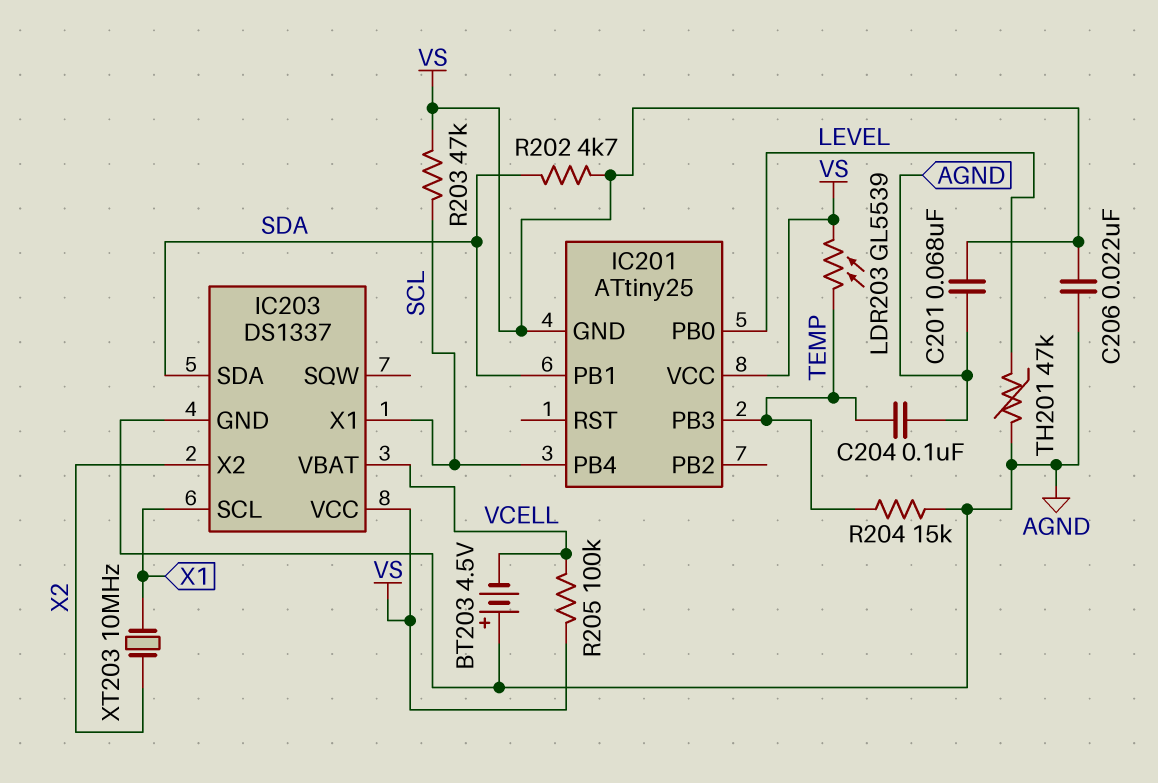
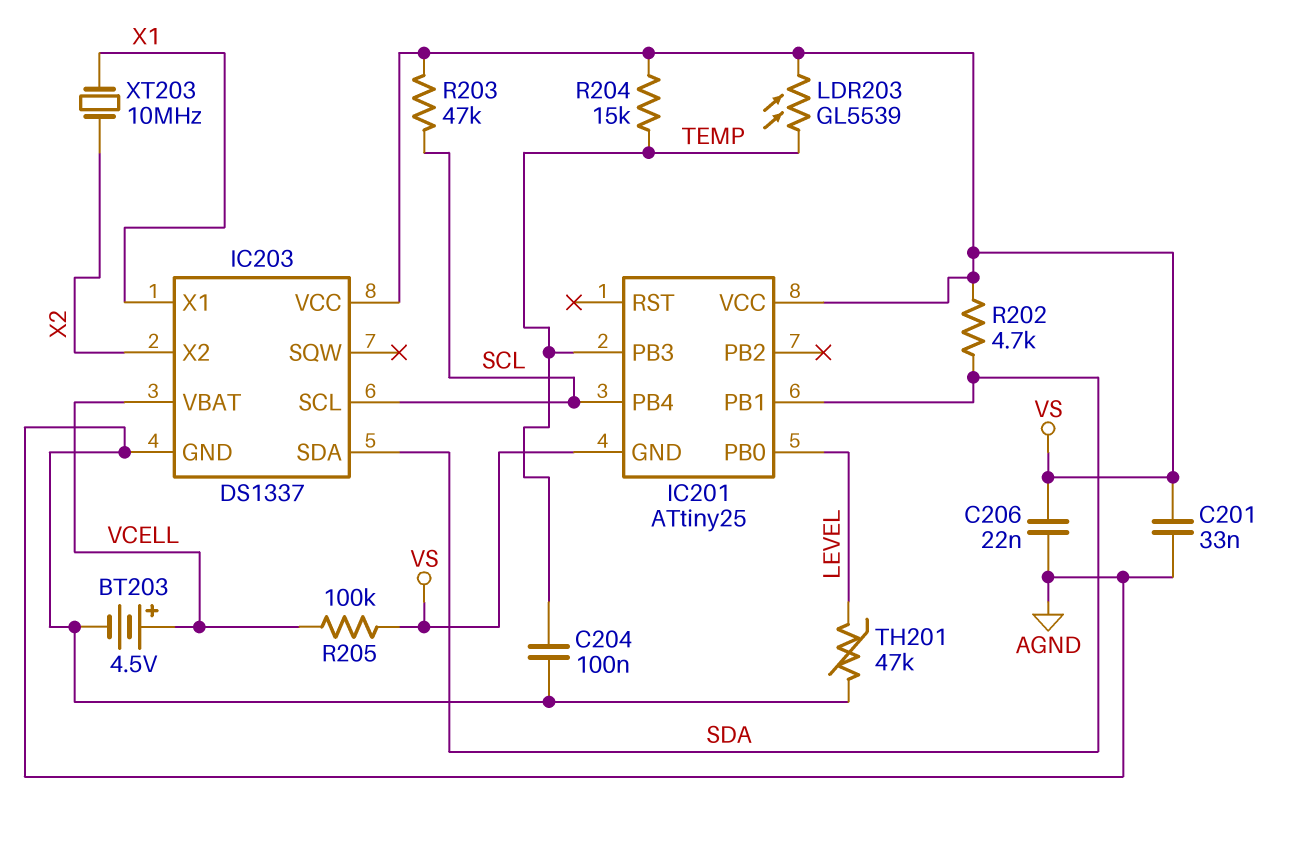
BT203: 4.5V (plus AGND, minus VCELL) -> 4.5V (plus VCELL, minus AGND)
C201: 68nF (AGND, VS) -> 33nF (AGND, VS)
IC203 pin SCL: X1 -> SCL
IC203 pin X1: SCL -> X1
R204: 15k (AGND, TEMP) -> 15k (TEMP, VS)

